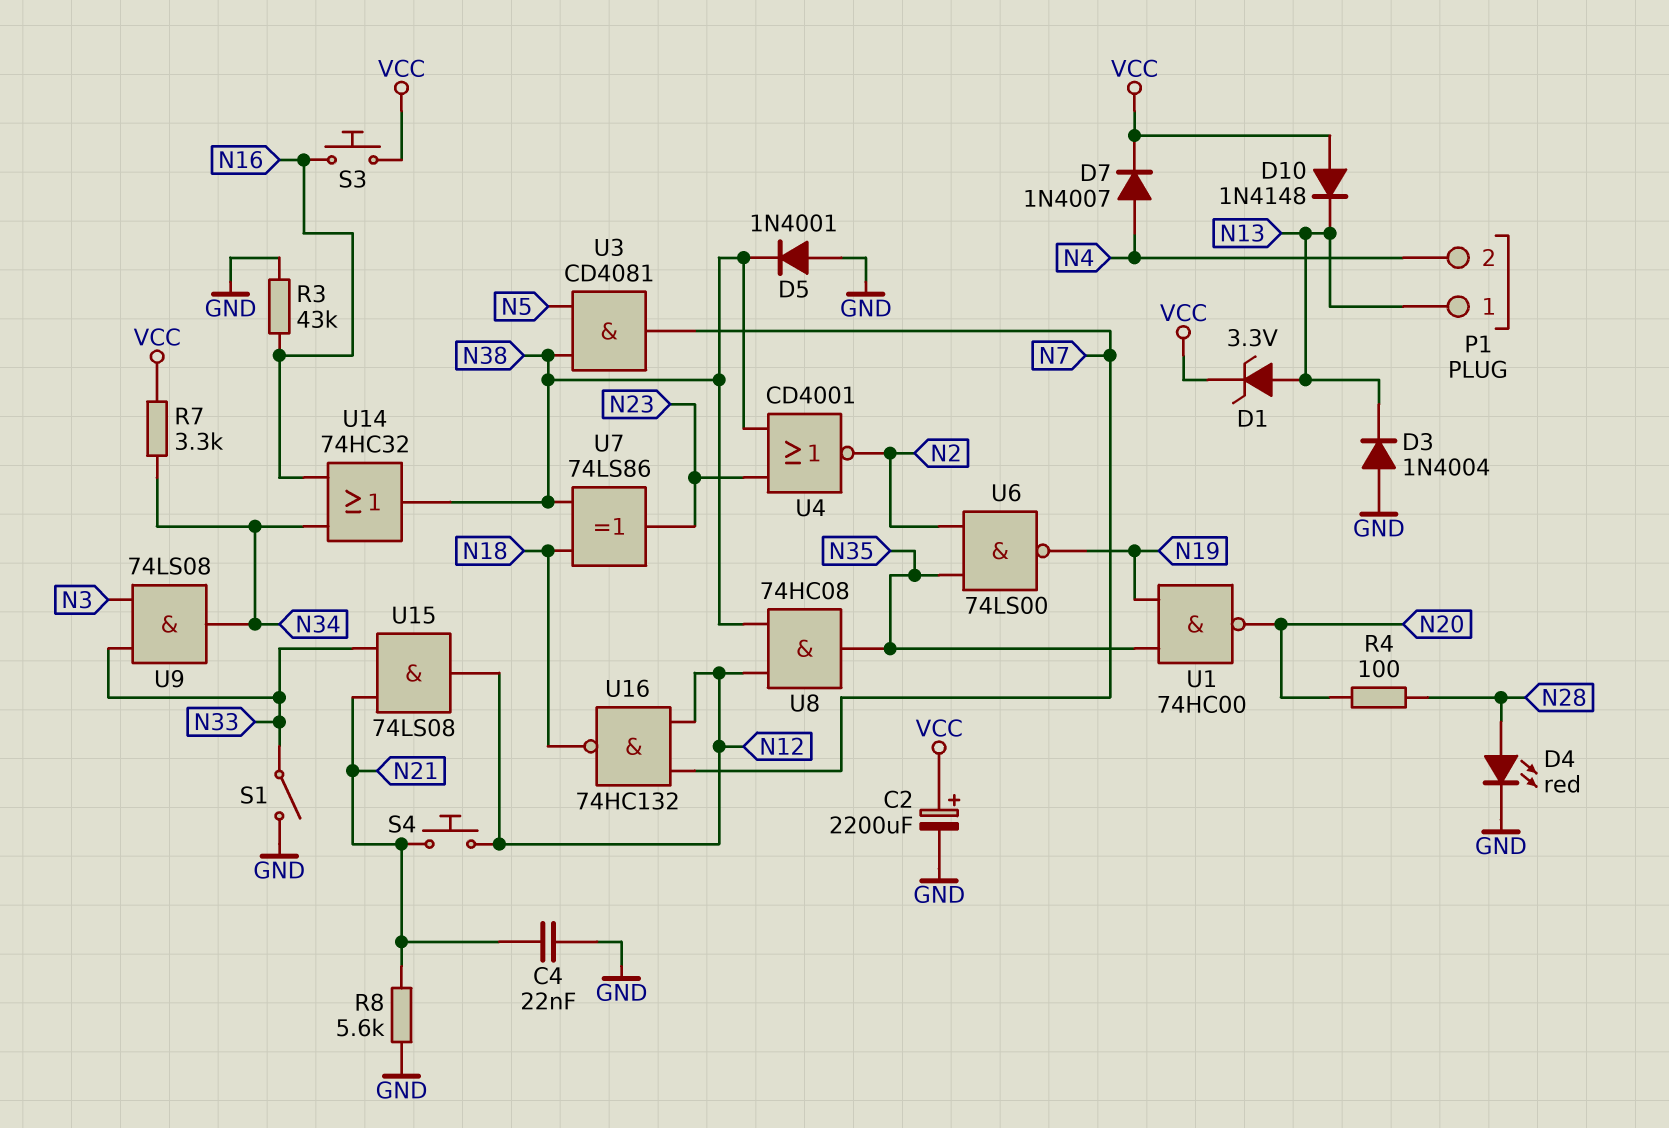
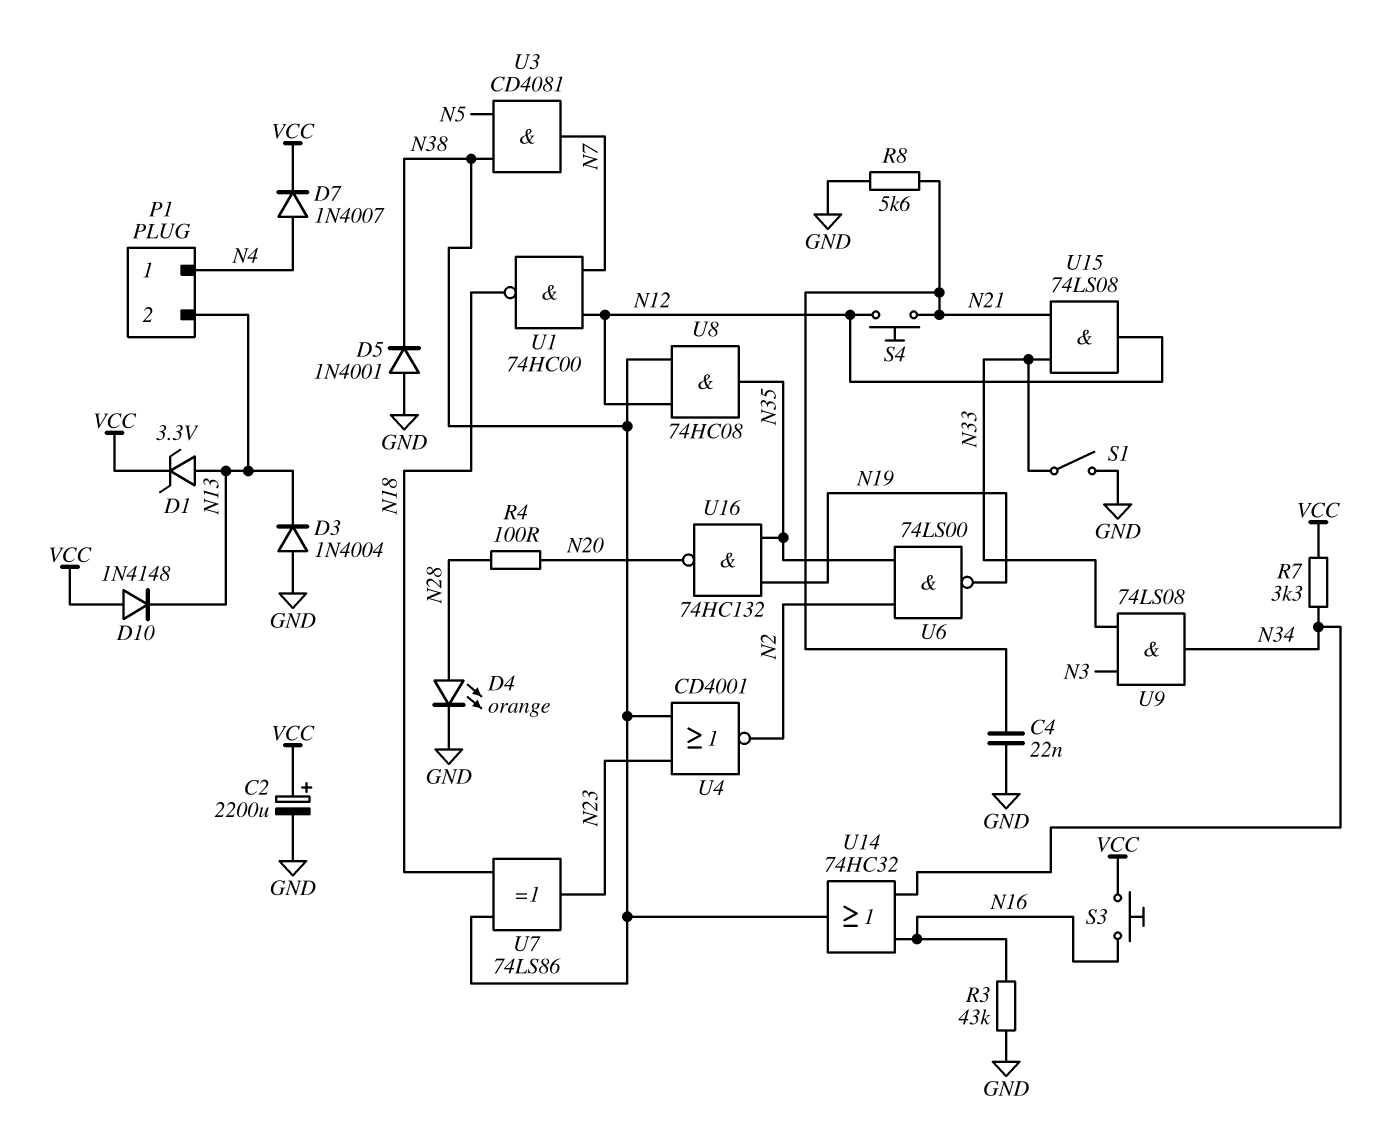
D4: LED red (A N28, K GND) -> LED orange (A N28, K GND)
P1 pin 1: N13 -> N4
P1 pin 2: N4 -> N13
U1: NAND 74HC00 (in N19, in N35, out N20) -> NAND 74HC00 (in N7, in N12, out N18)
U16: NAND 74HC132 (in N7, in N12, out N18) -> NAND 74HC132 (in N19, in N35, out N20)

